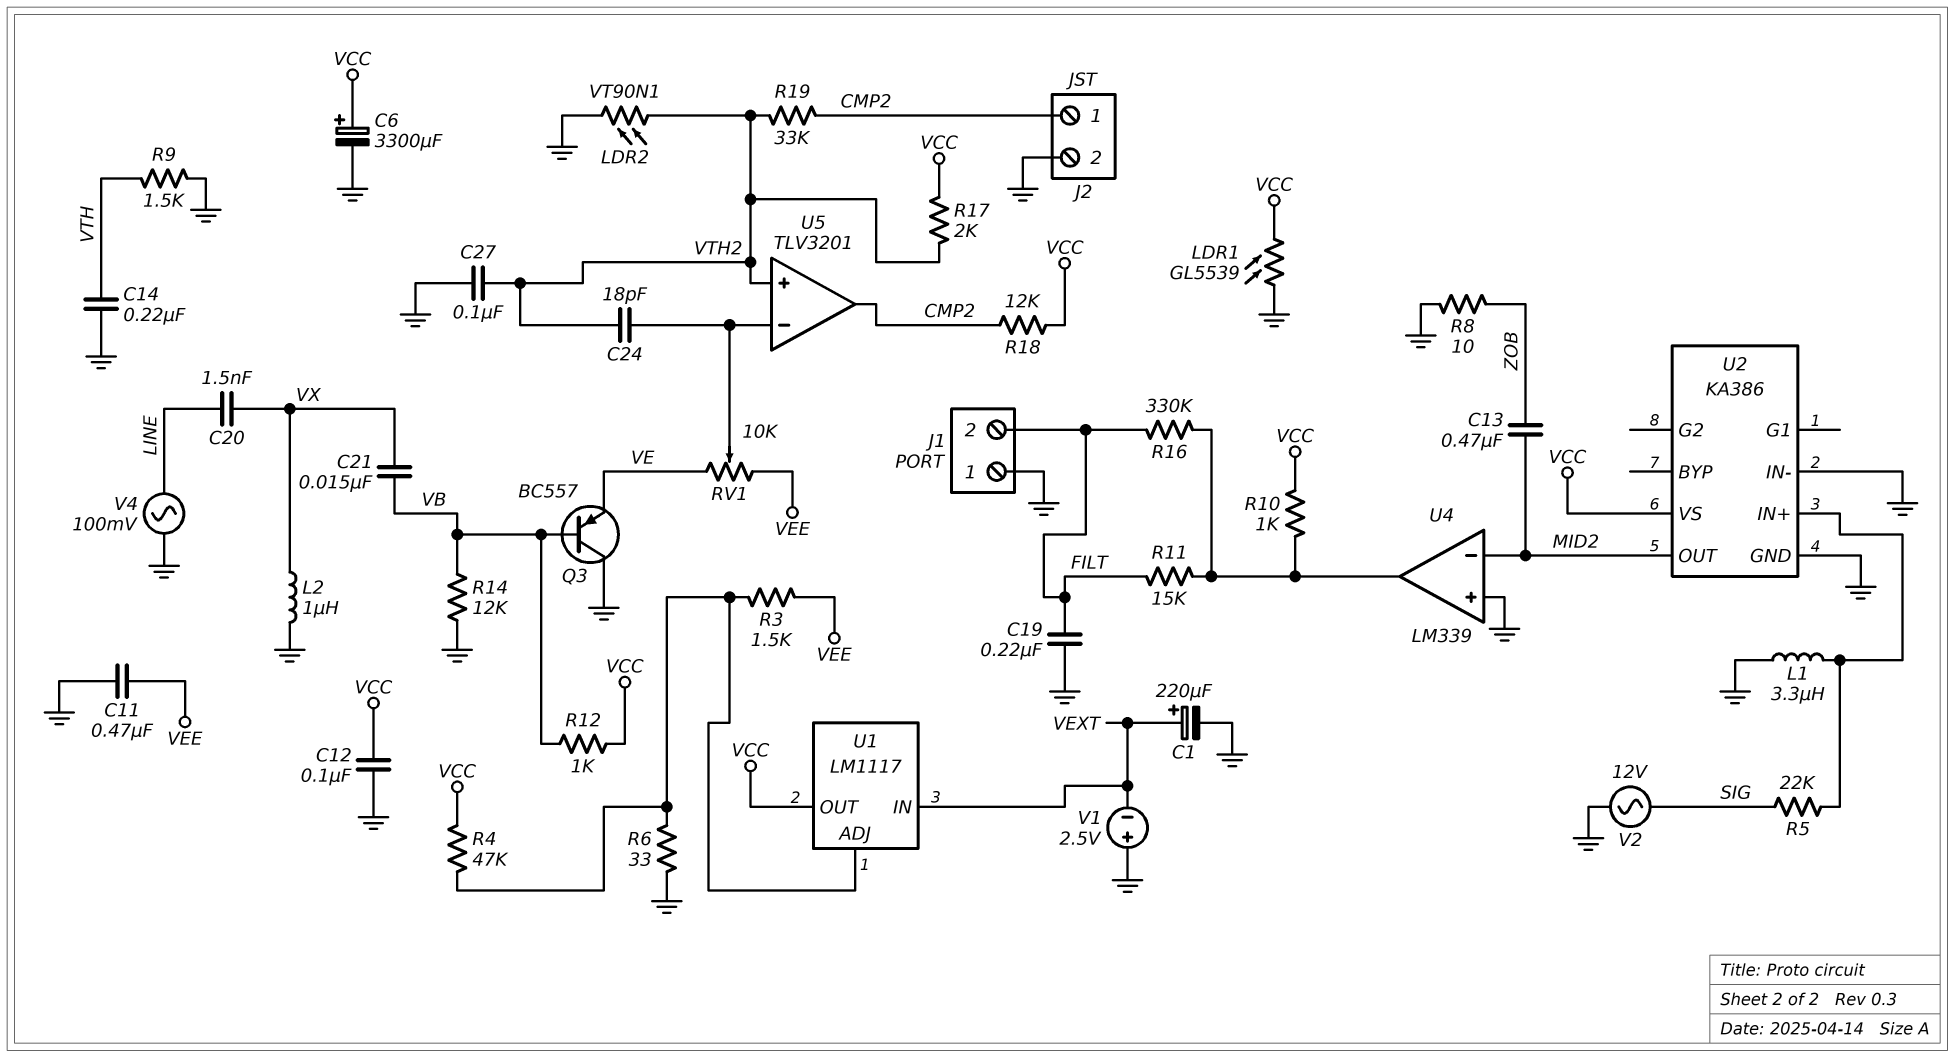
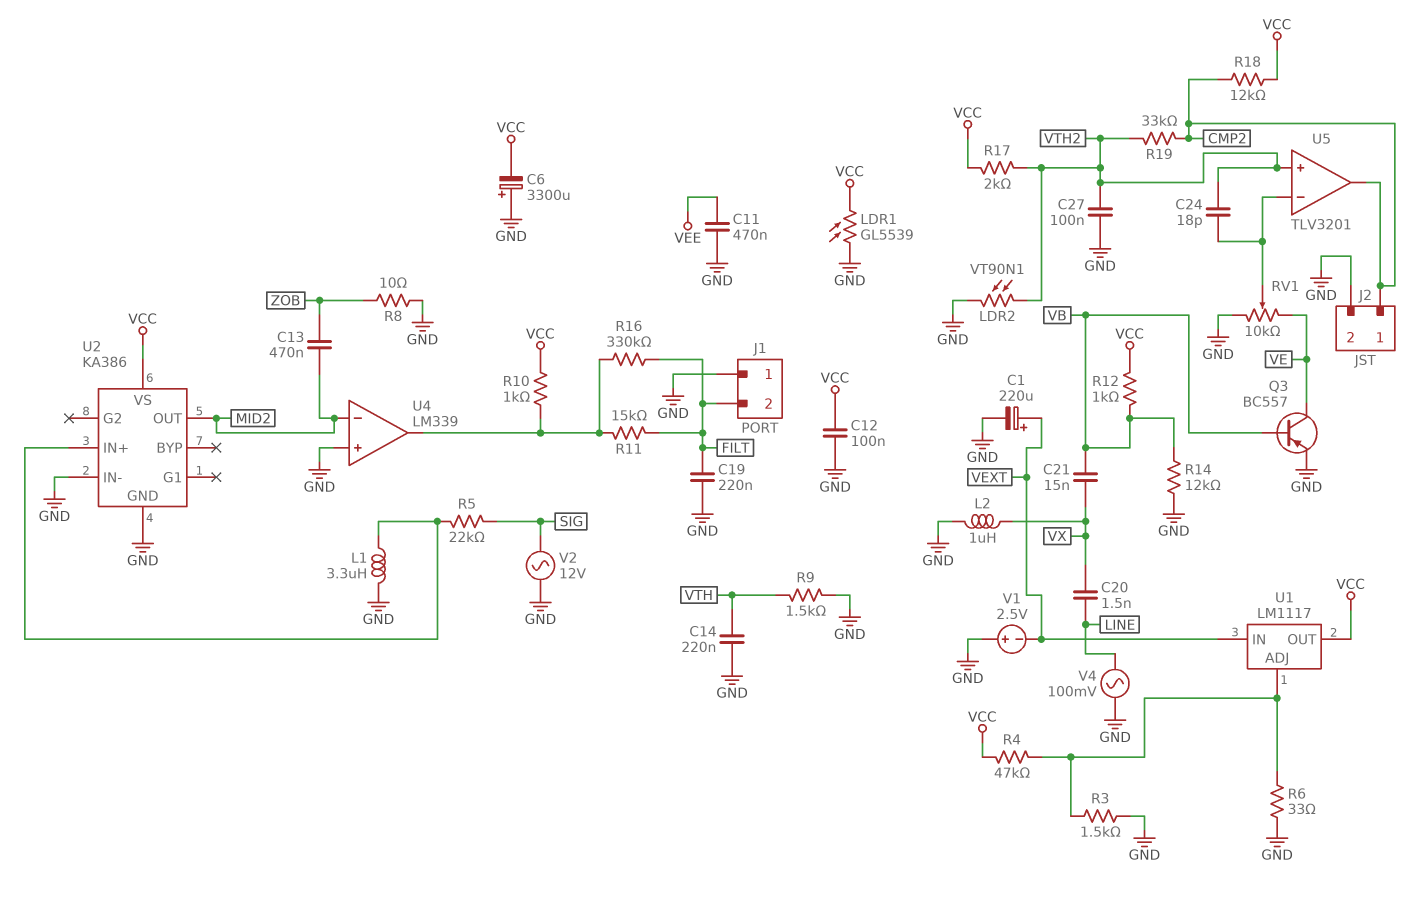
C6: 3300uF (plus VCC, minus GND) -> 3300uF (plus GND, minus VCC)
Q3: PNP BC557 (B VB, C GND, E VE) -> PNP BC557 (B VB, C VE, E GND)
R3: 1.5k (U1/ADJ, VEE) -> 1.5k (GND, U1/ADJ)
RV1: 10k (VE, VEE, wiper U5/in-) -> 10k (GND, VE, wiper U5/in-)

